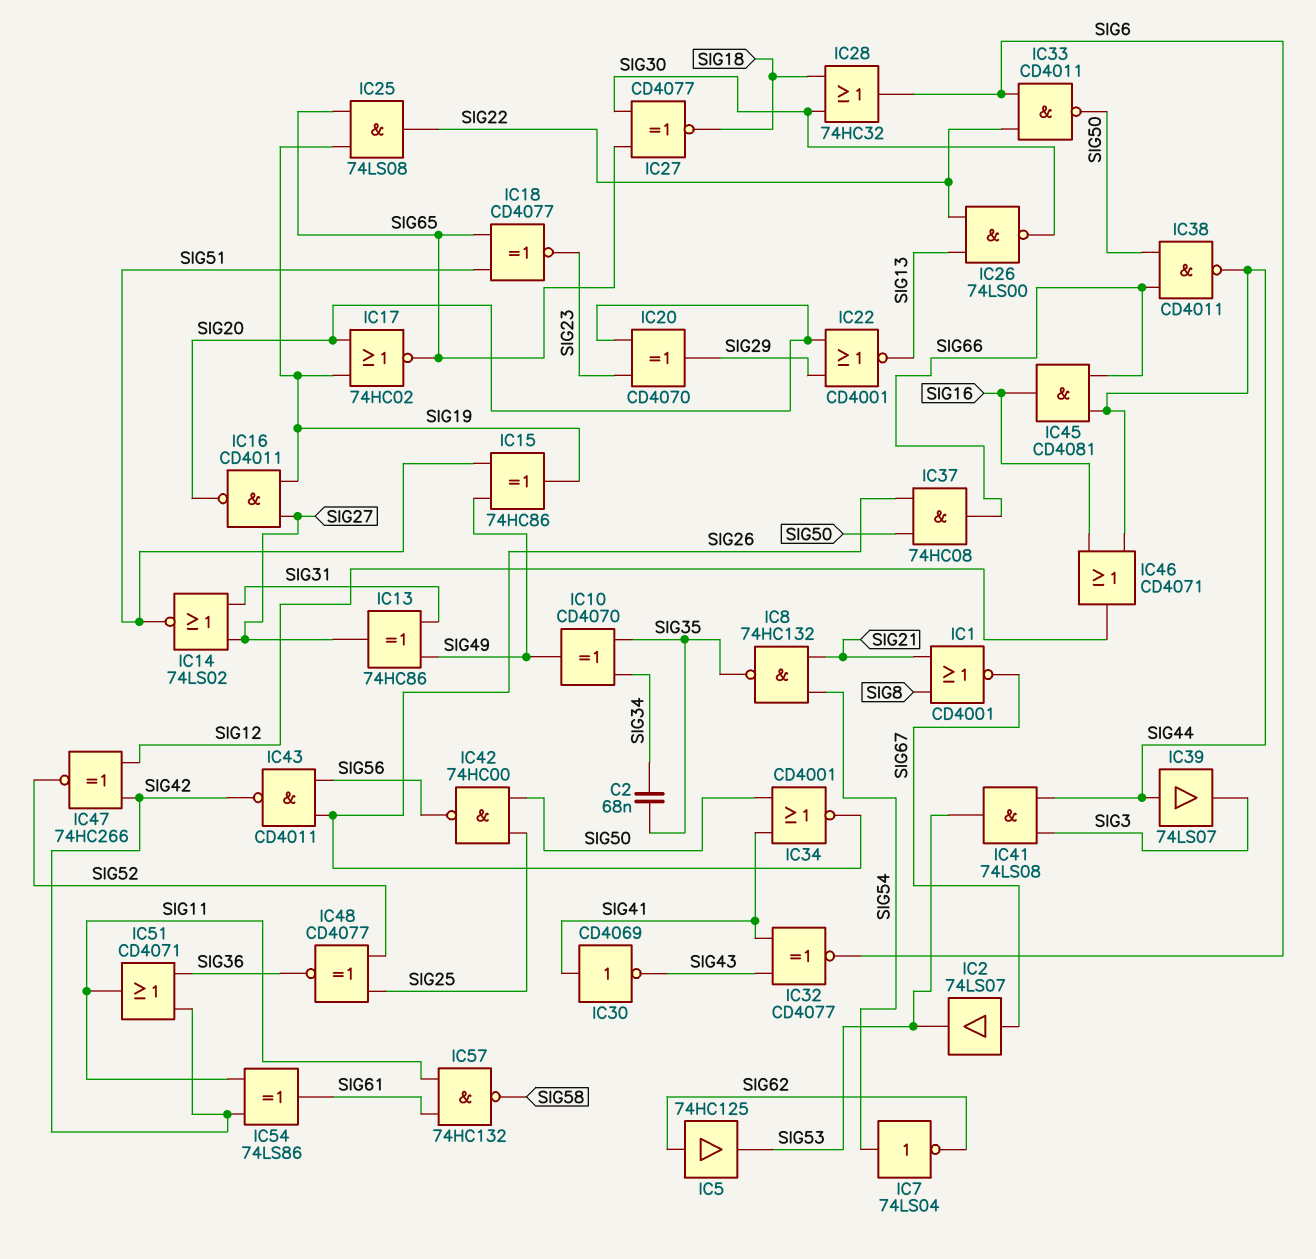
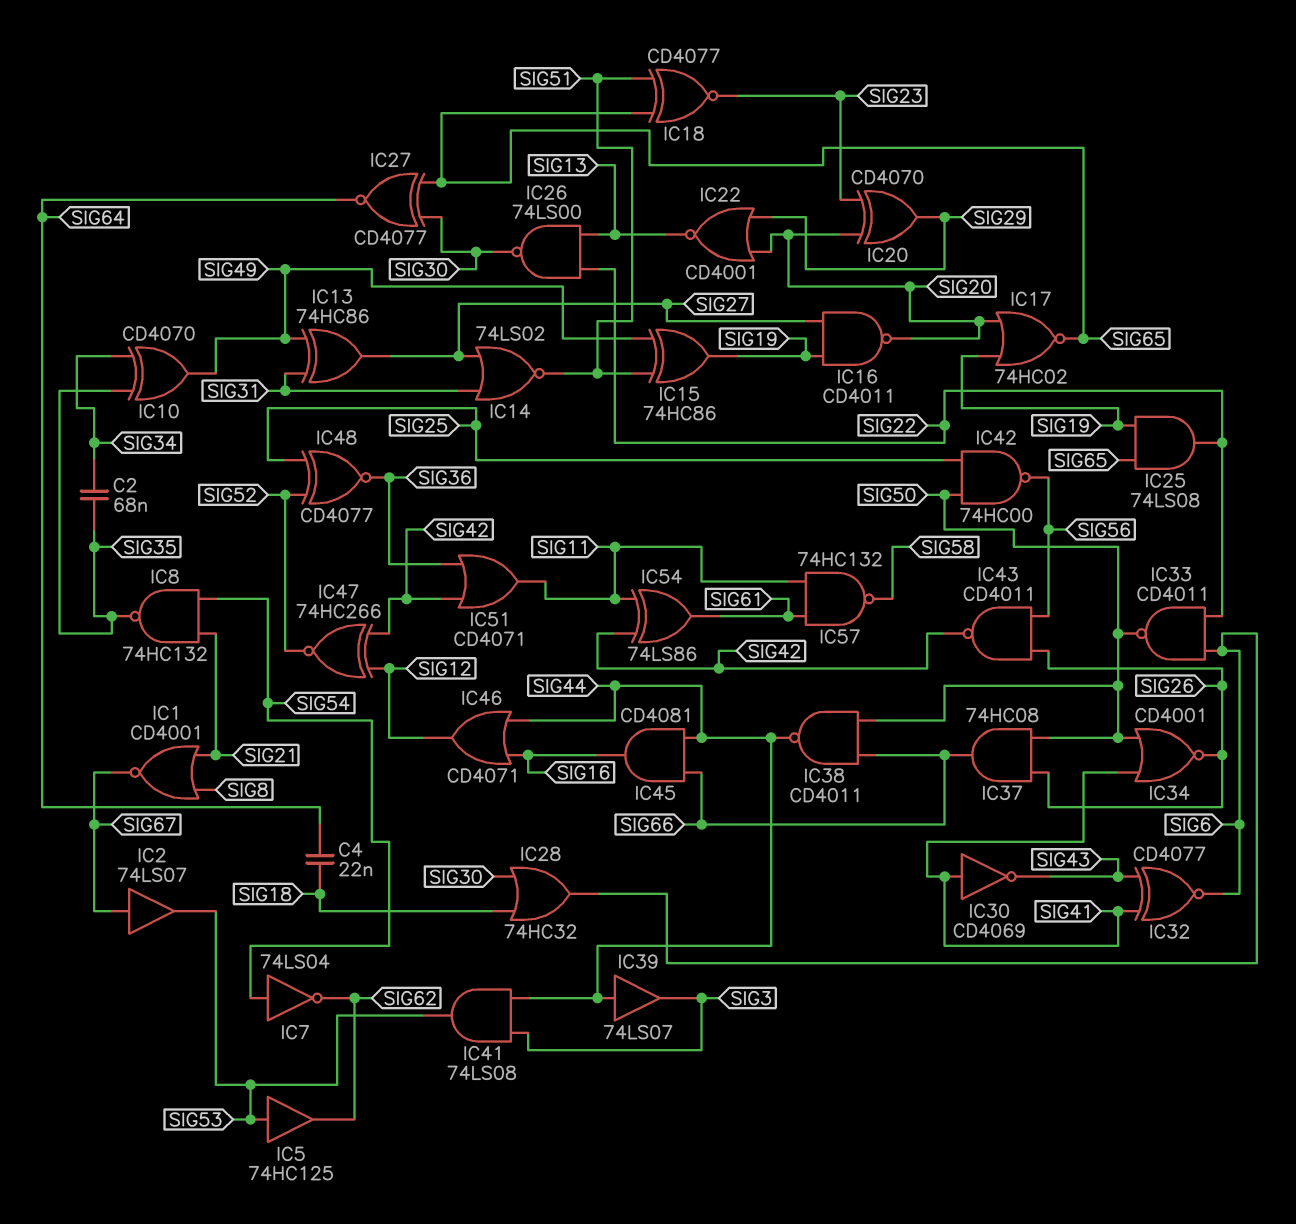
C4: none -> 22nF (SIG18, SIG64)
IC5: buffer 74HC125 (in SIG62, out SIG53) -> buffer 74HC125 (in SIG53, out SIG62)
IC27: XNOR CD4077 (in SIG30, in SIG65, out SIG18) -> XNOR CD4077 (in SIG30, in SIG65, out SIG64)

